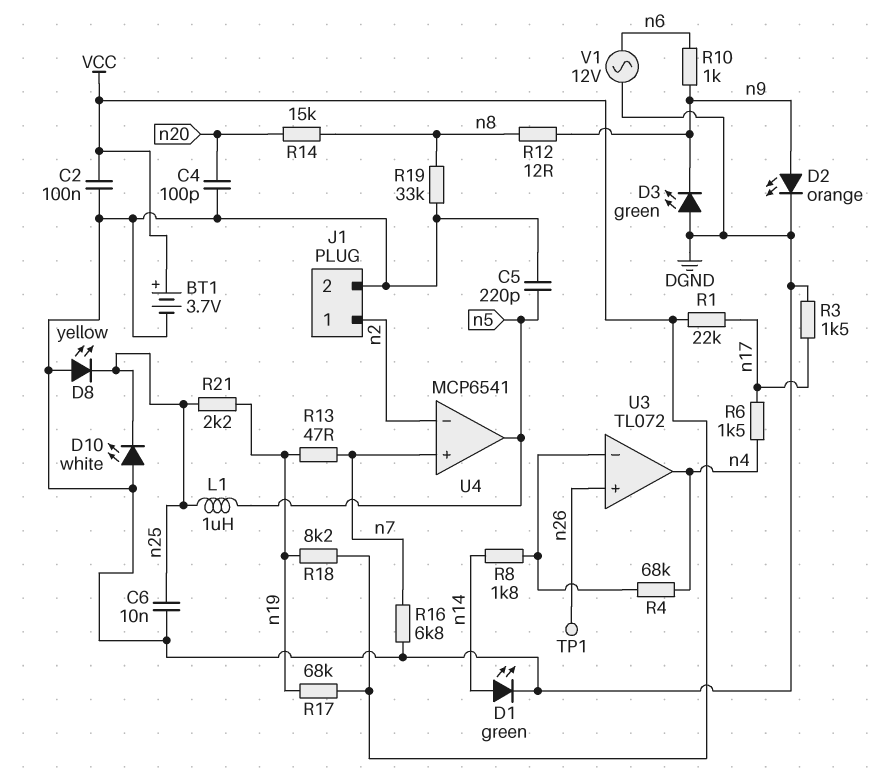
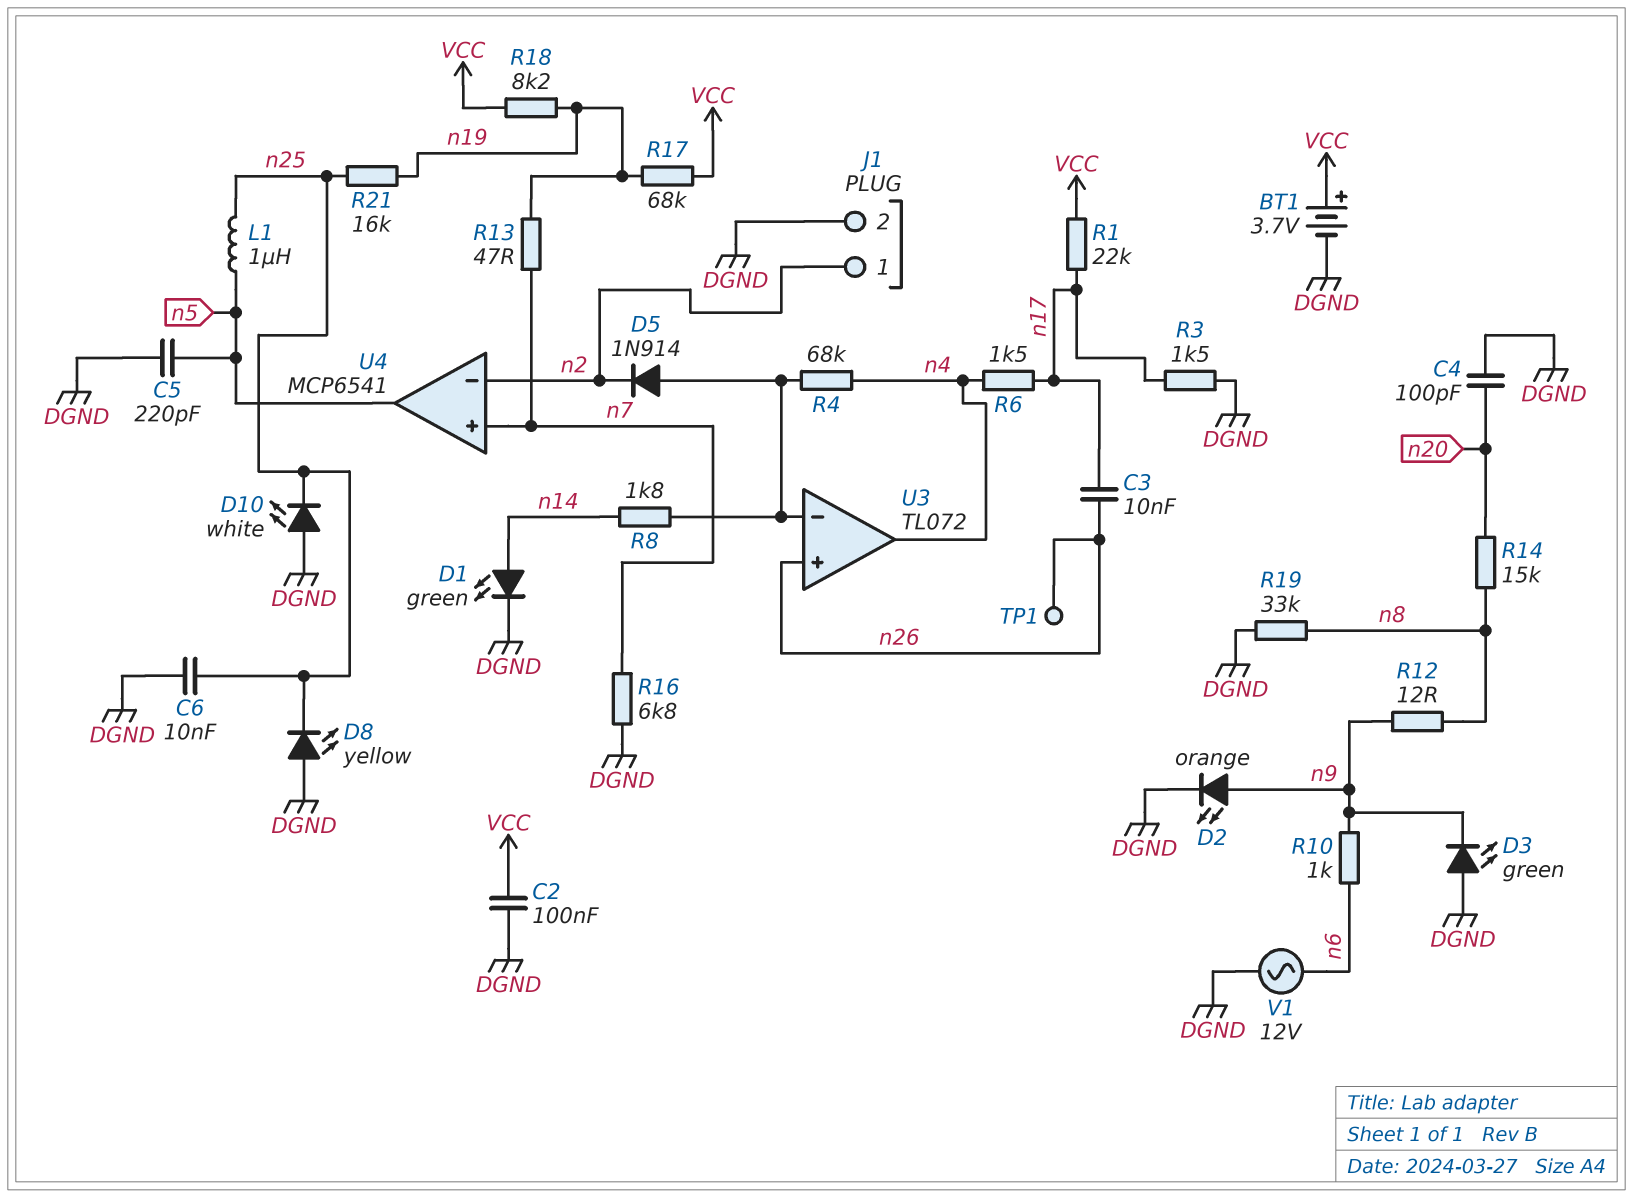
C3: none -> 10nF (n17, n26)
D5: none -> diode 1N914 (A U3/in-, K n2)
R21: 2.2k (n19, n25) -> 16k (n19, n25)

